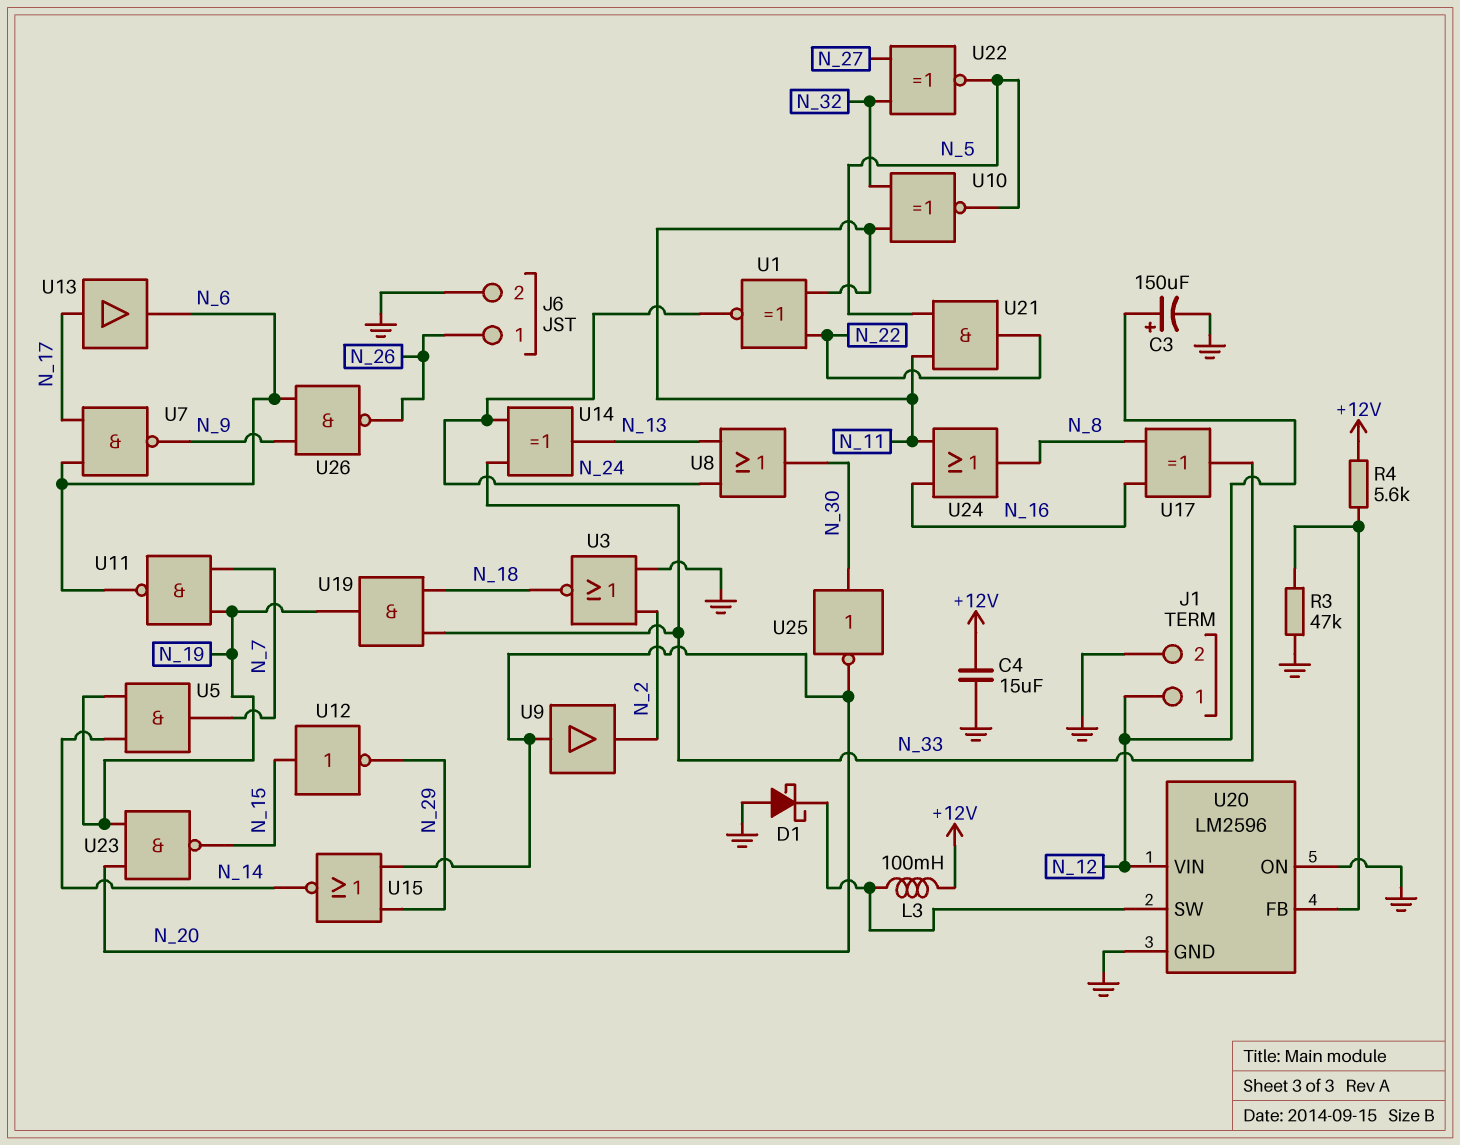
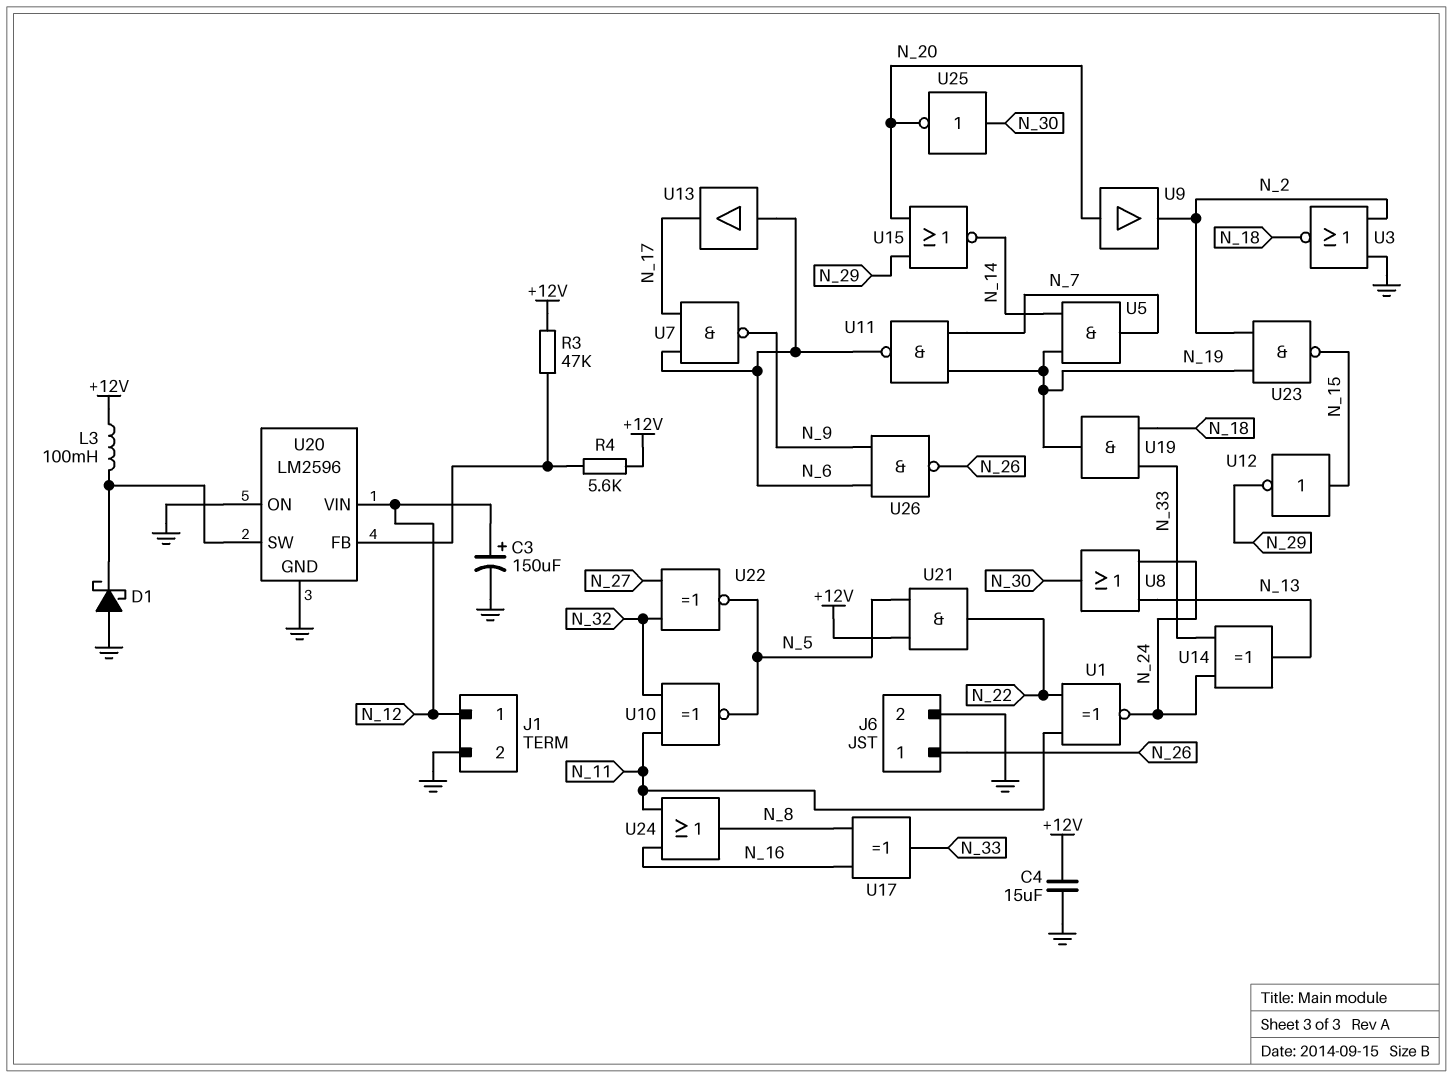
R3: 47k (GND, U20/FB) -> 47k (+12V, U20/FB)
U13: buffer (in N_17, out N_6) -> buffer (in N_6, out N_17)
U21: AND (in N_5, in N_11, out N_22) -> AND (in +12V, in N_5, out N_22)
U23: NAND (in N_19, in N_20, out N_15) -> NAND (in N_2, in N_19, out N_15)

